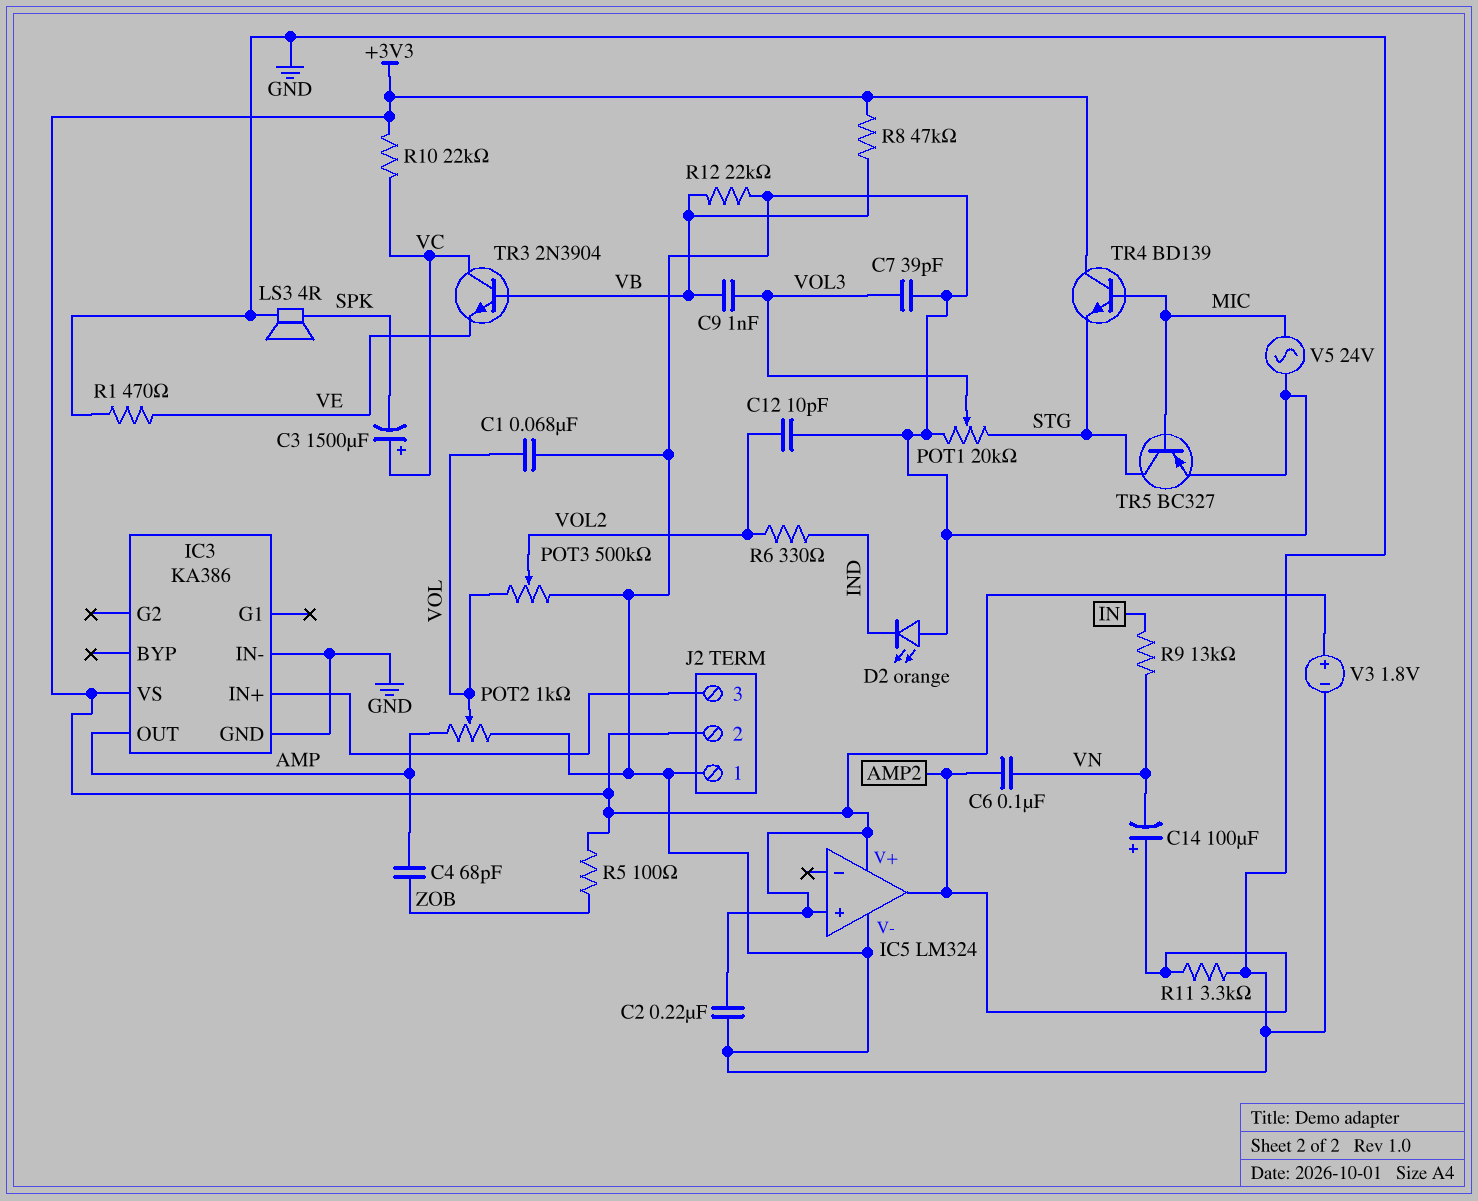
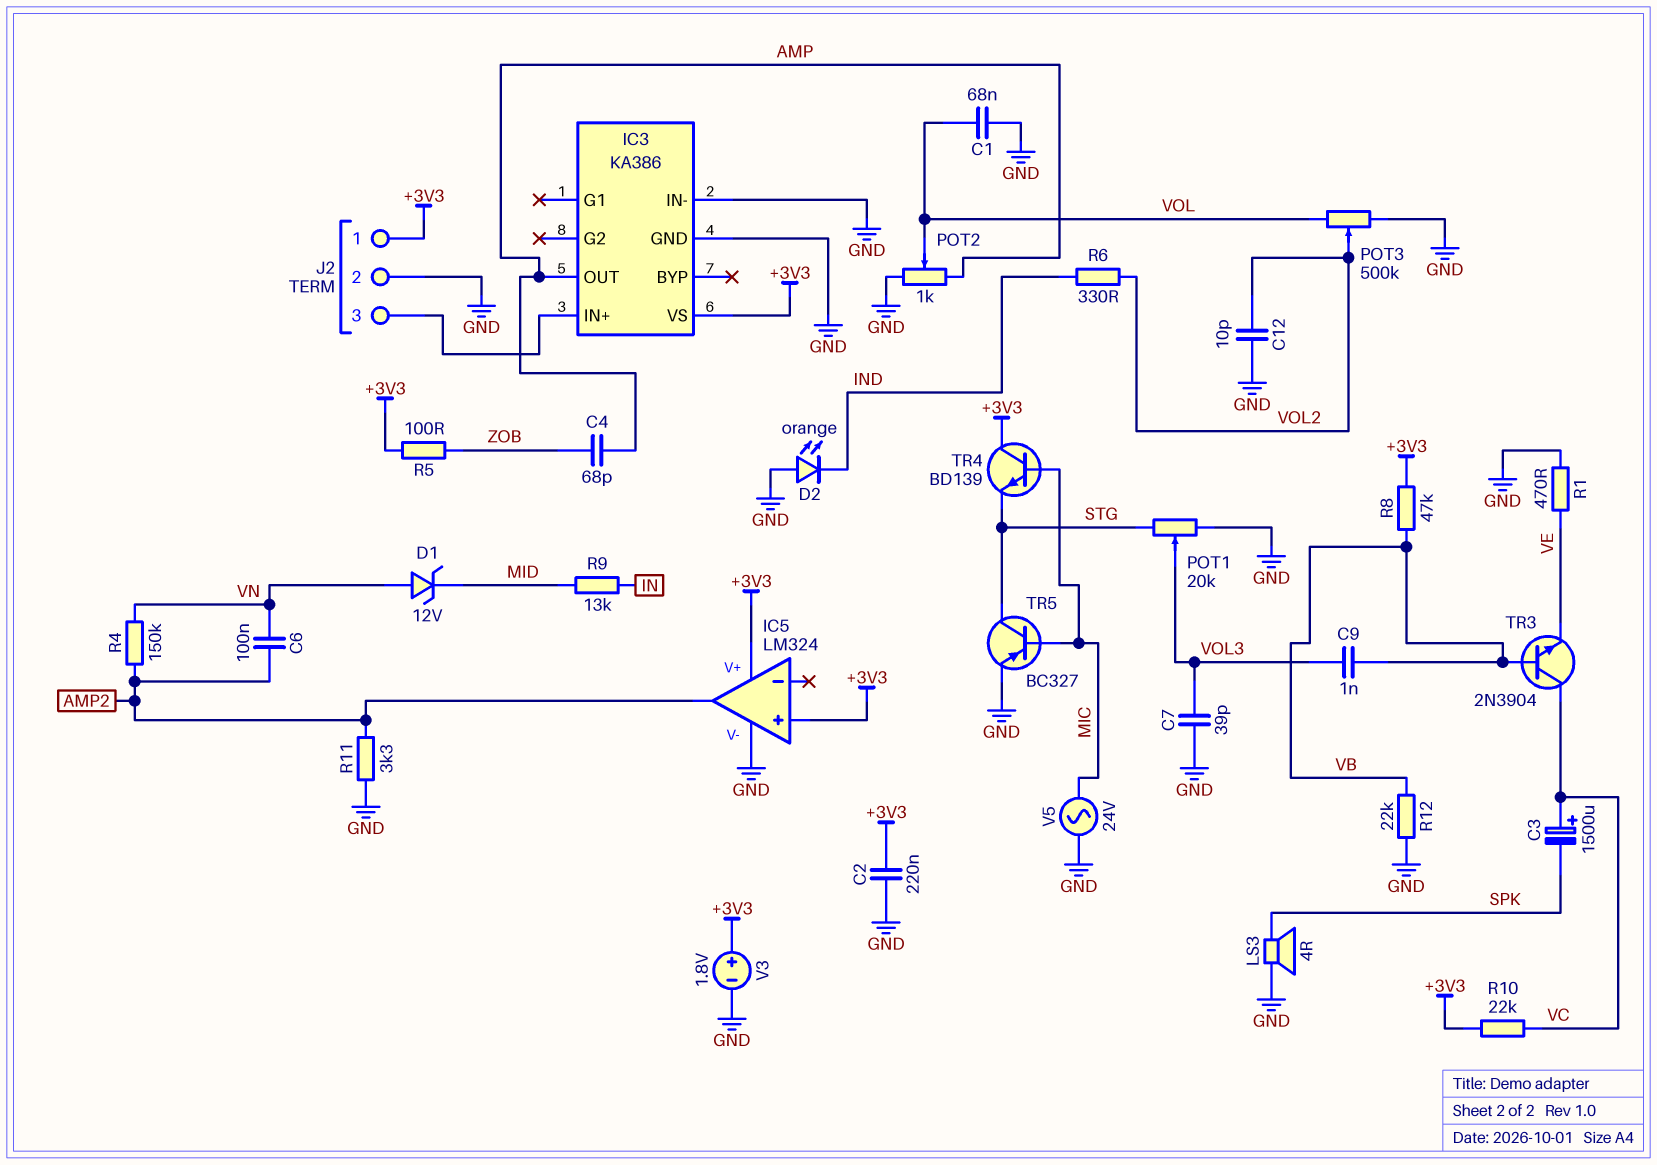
C14: 100uF (plus AMP2, minus VN) -> none
D1: none -> zener 12V (A VN, K MID)
J2 pin 1: GND -> +3V3
J2 pin 2: +3V3 -> GND
R4: none -> 150k (AMP2, VN)
R9: 13k (IN, VN) -> 13k (IN, MID)

